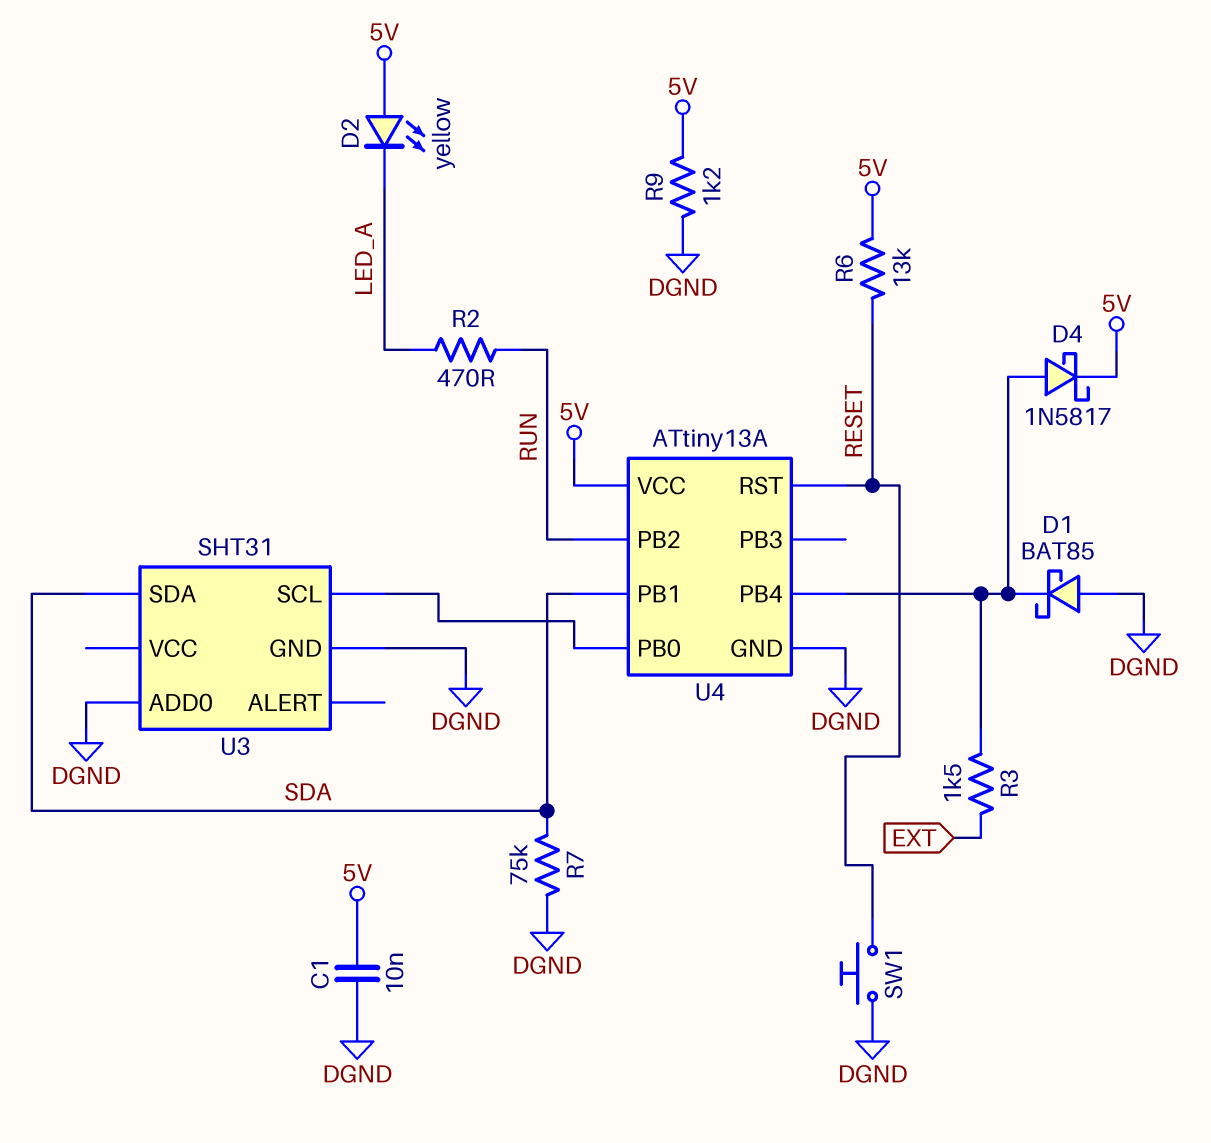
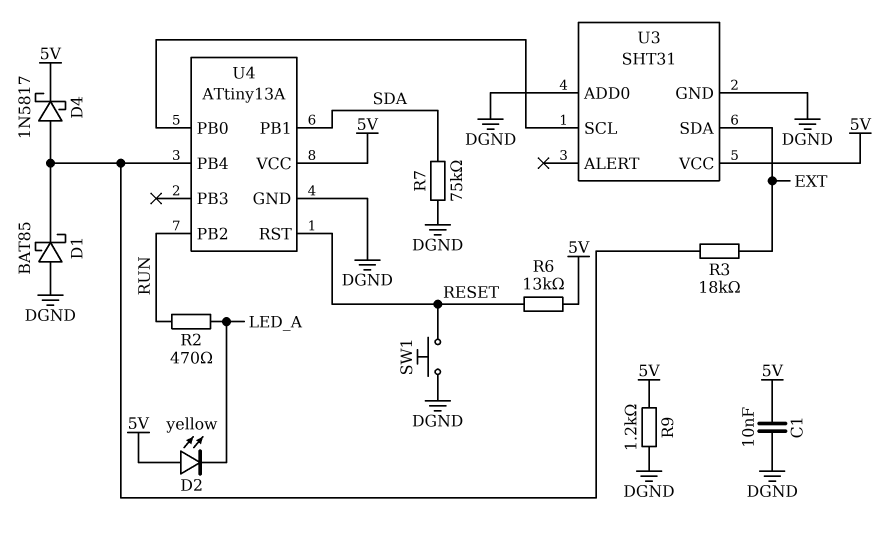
R3: 1.5k (EXT, U4/PB4) -> 18k (EXT, U4/PB4)
U3 pin SDA: SDA -> EXT
U3 pin VCC: none -> 5V

